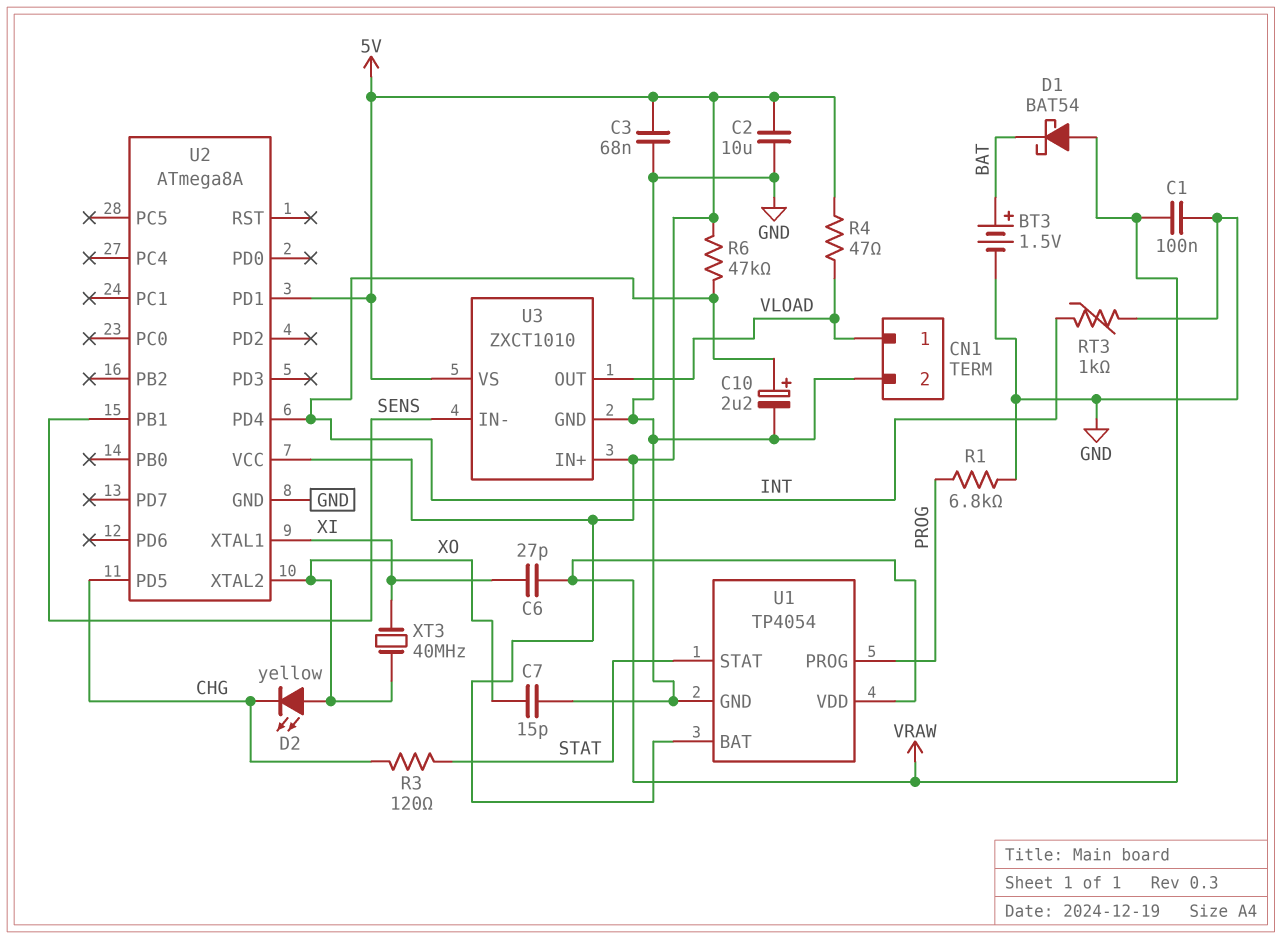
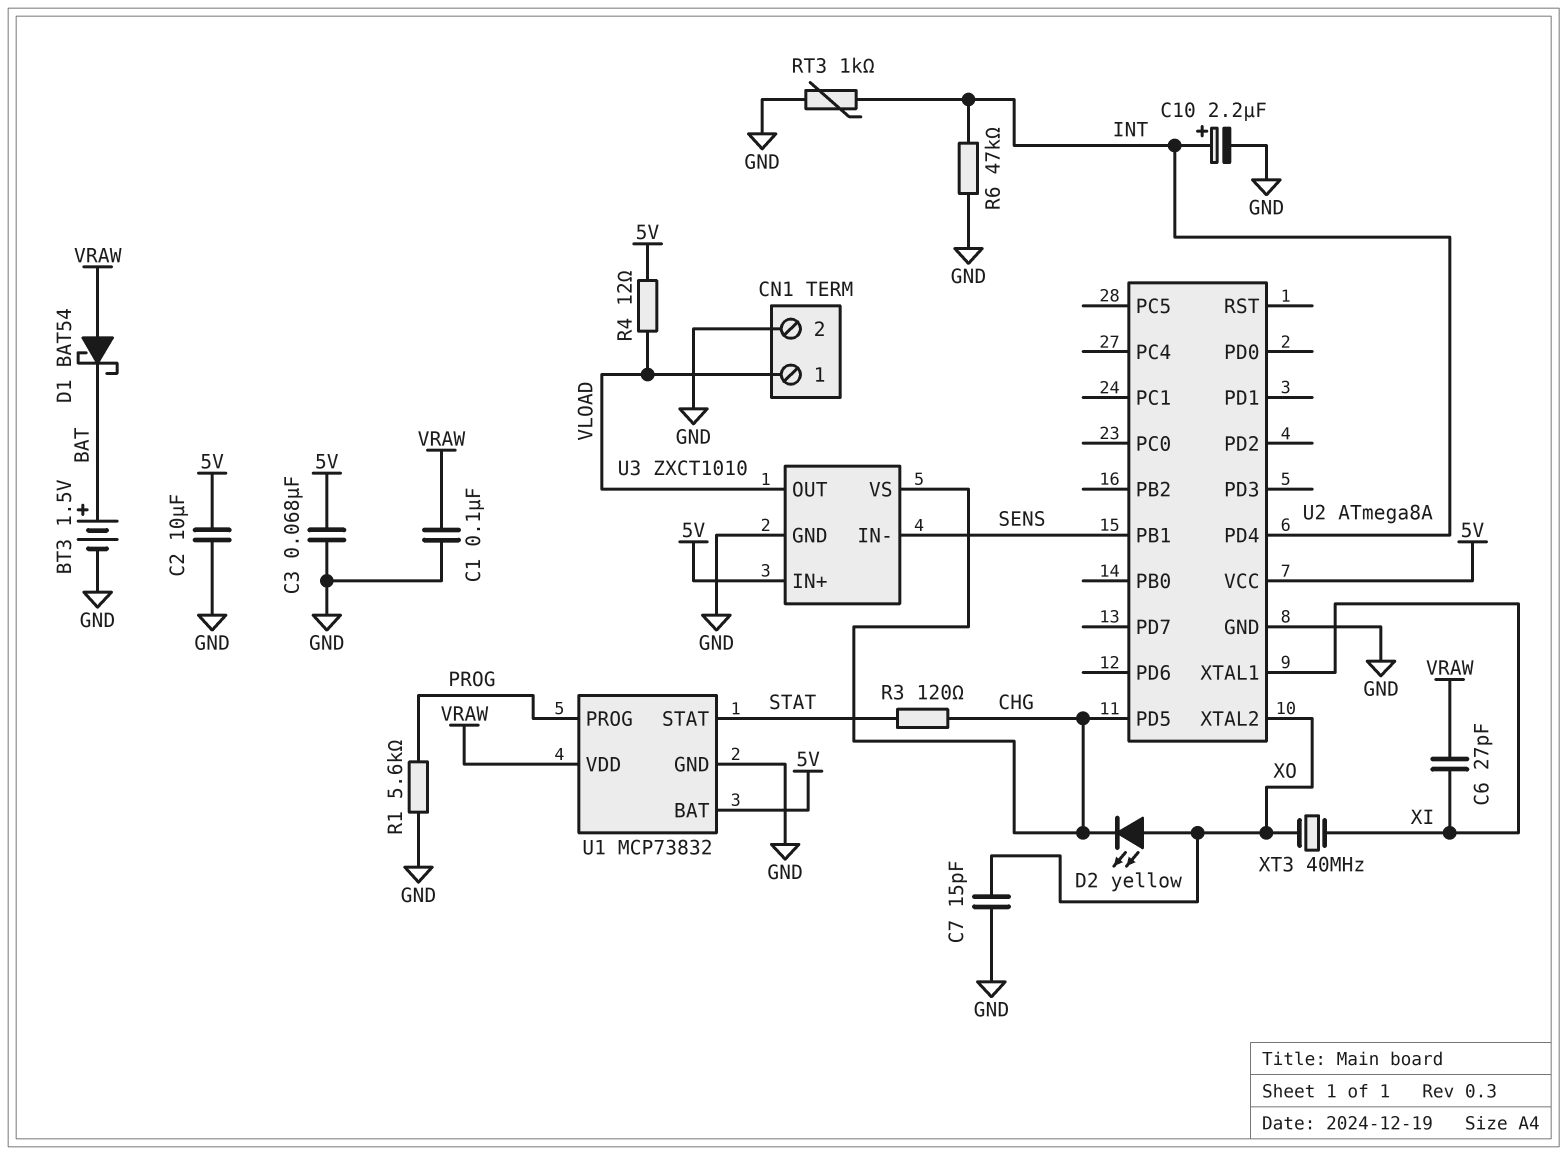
R1: 6.8k (GND, PROG) -> 5.6k (GND, PROG)
R4: 47 (5V, VLOAD) -> 12 (5V, VLOAD)
R6: 47k (5V, INT) -> 47k (GND, INT)
U1: TP4054 -> MCP73832
U2 pin PD1: 5V -> none
U3 pin VS: 5V -> CHG

